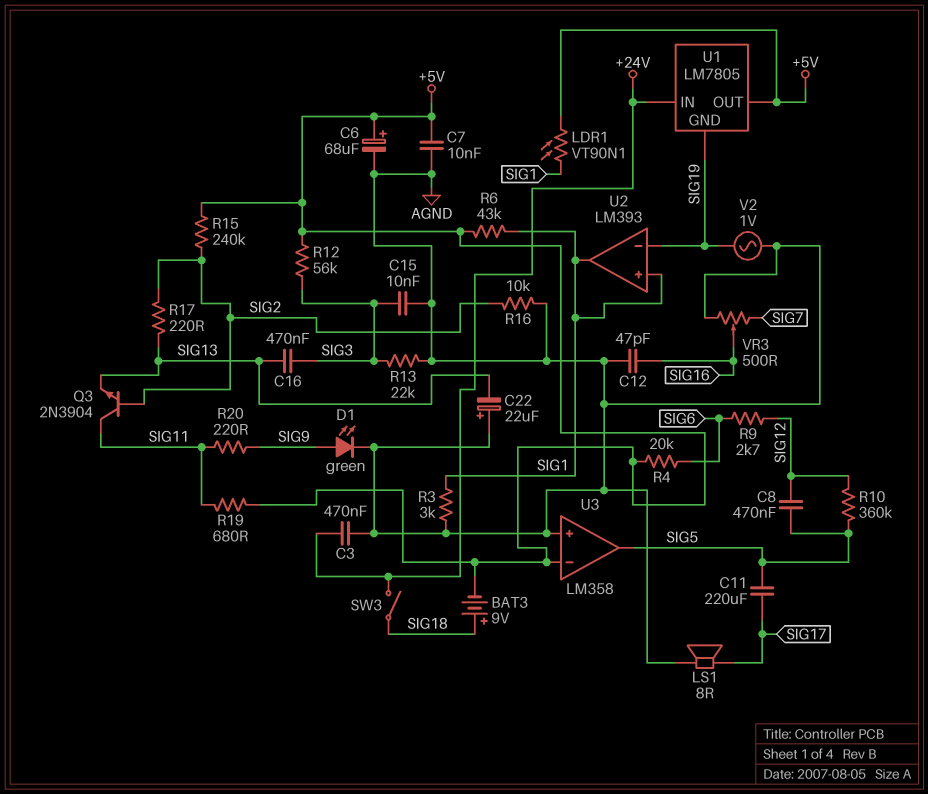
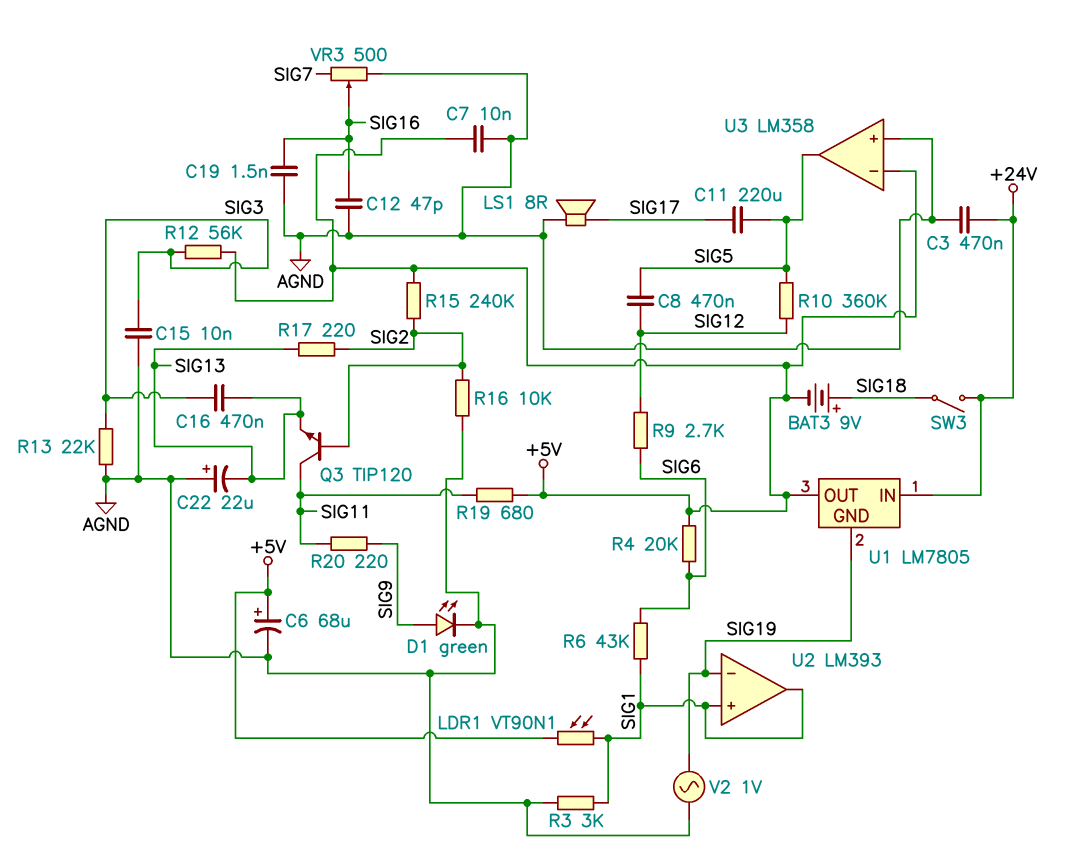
C19: none -> 1.5nF (AGND, SIG16)
Q3: NPN 2N3904 (B SIG2, C SIG11, E SIG13) -> NPN TIP120 (B SIG2, C SIG11, E SIG13)
R6: 43k (+5V, SIG1) -> 43k (SIG1, SIG6)

